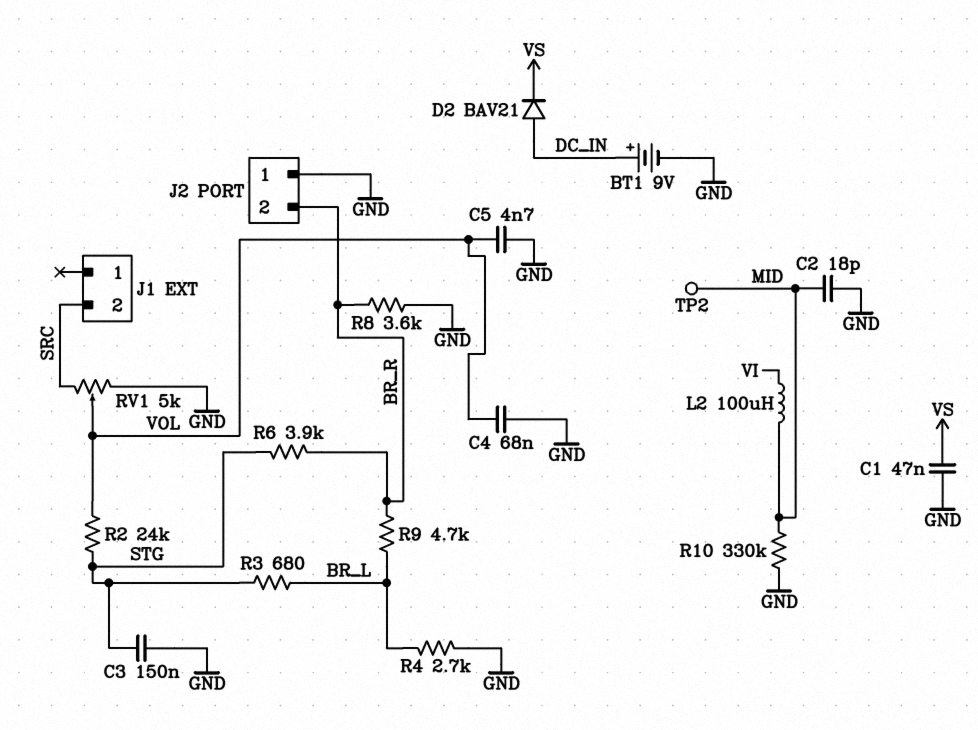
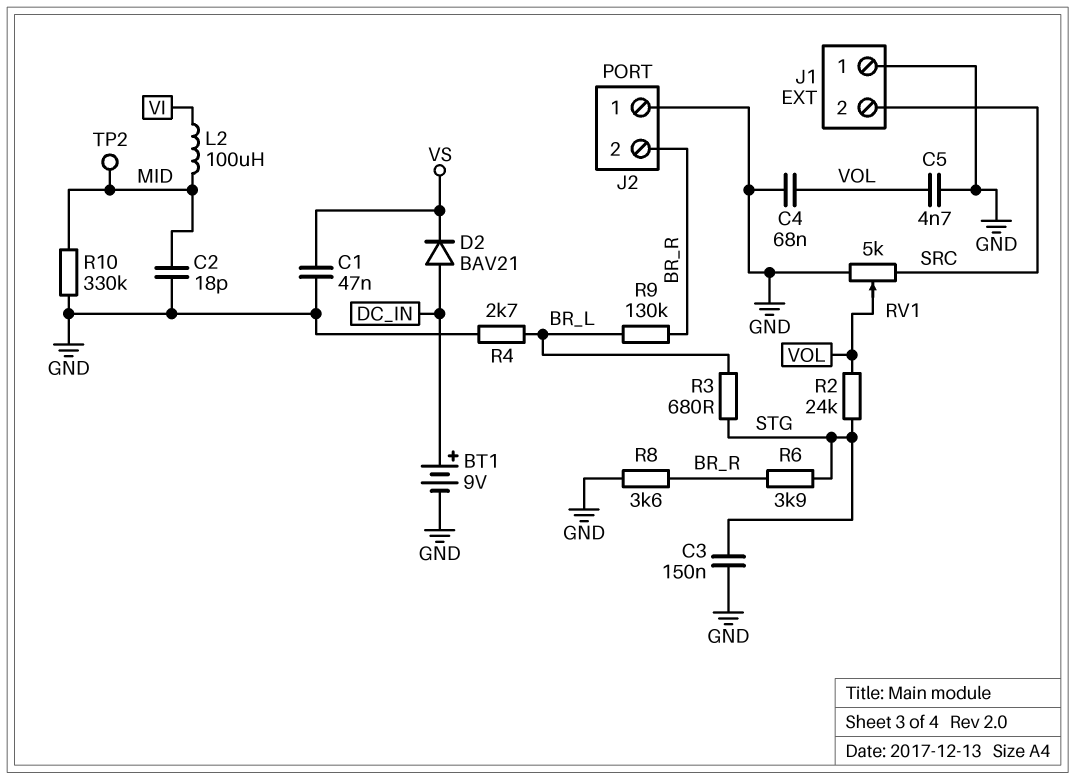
J1 pin 1: none -> GND
R9: 4.7k (BR_L, BR_R) -> 130k (BR_L, BR_R)

